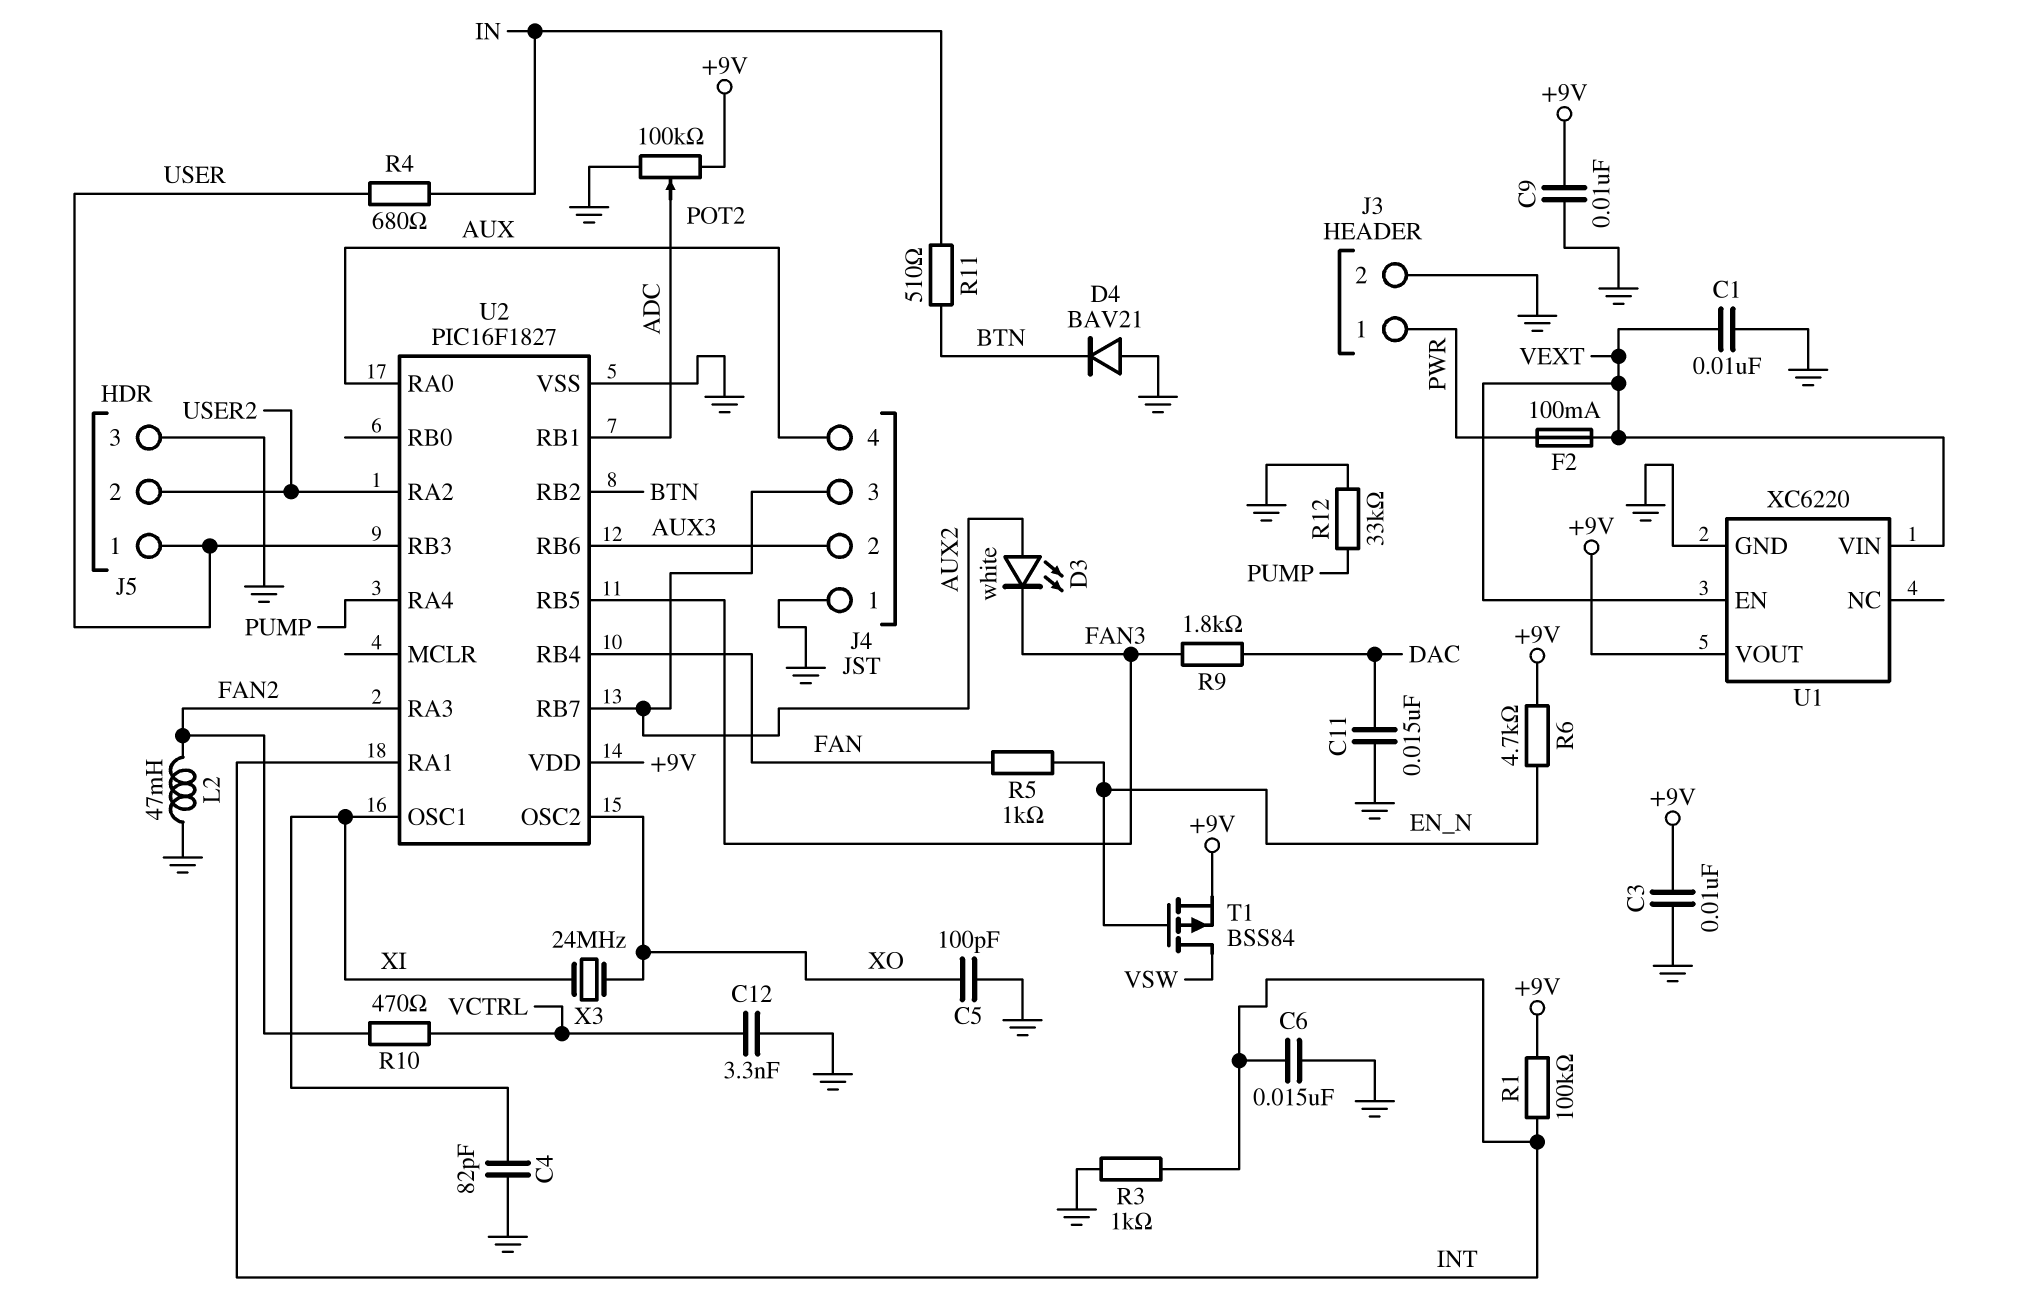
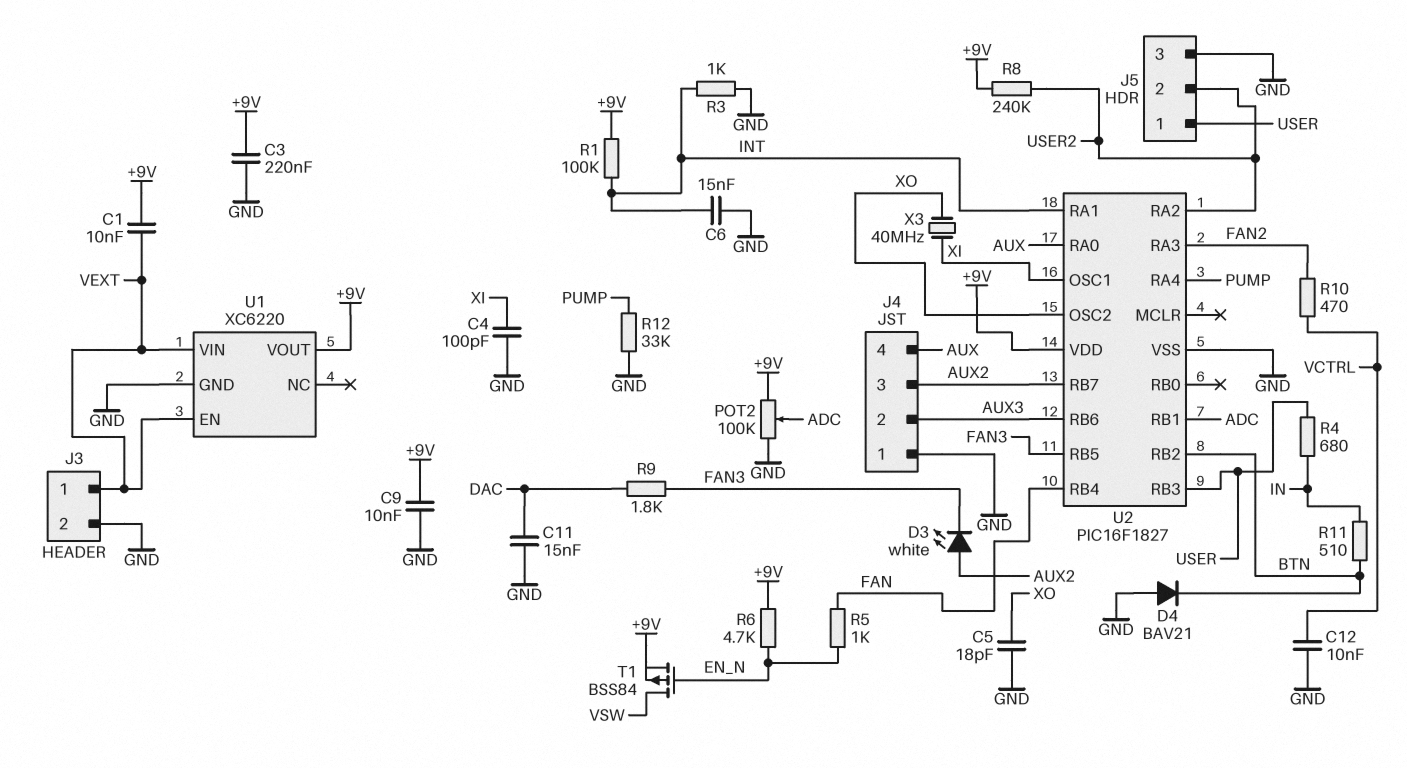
C1: 10nF (GND, VEXT) -> 10nF (+9V, VEXT)
C3: 10nF (+9V, GND) -> 220nF (+9V, GND)
C4: 82pF (GND, XI) -> 100pF (GND, XI)
C5: 100pF (GND, XO) -> 18pF (GND, XO)
C12: 3.3nF (GND, VCTRL) -> 10nF (GND, VCTRL)
F2: 100mA (PWR, VEXT) -> none
J3 pin 1: PWR -> VEXT
L2: 47mH (FAN2, GND) -> none
R8: none -> 240k (+9V, USER2)
X3: 24MHz (XI, XO) -> 40MHz (XI, XO)

